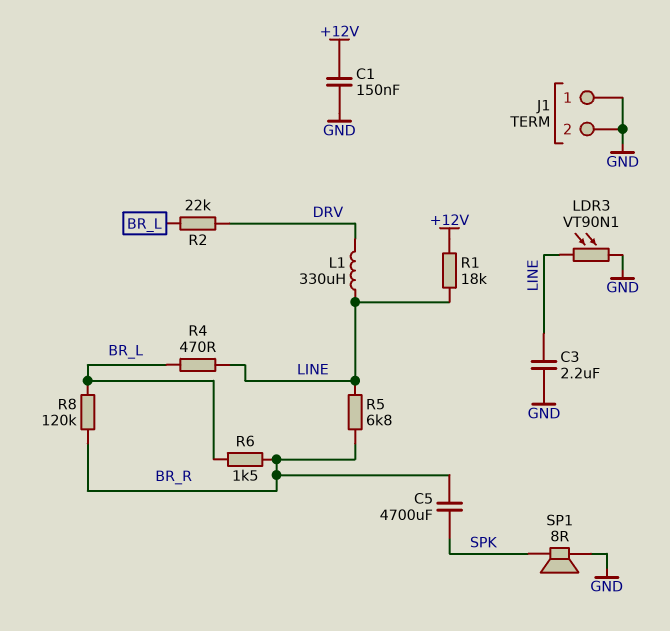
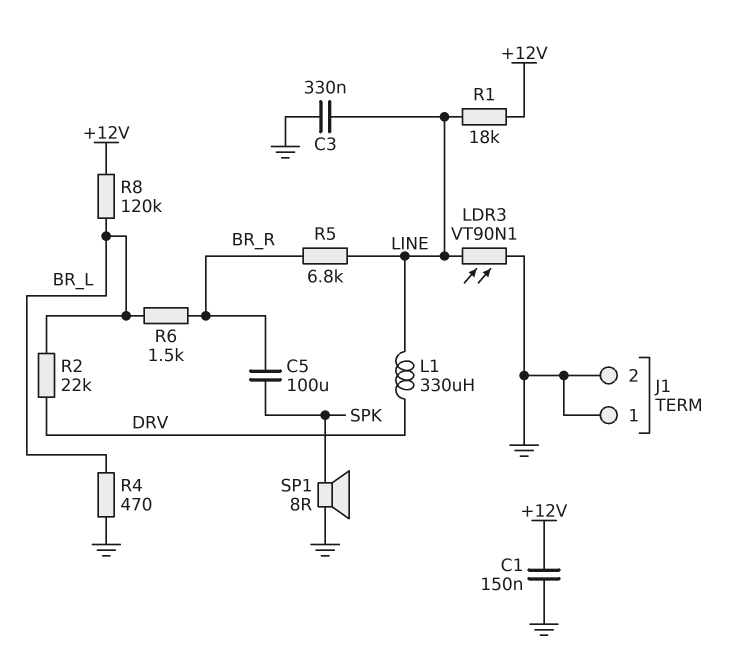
C3: 2.2uF (GND, LINE) -> 330nF (GND, LINE)
C5: 4700uF (BR_R, SPK) -> 100uF (BR_R, SPK)
R4: 470 (BR_L, LINE) -> 470 (BR_L, GND)
R8: 120k (BR_L, BR_R) -> 120k (+12V, BR_L)

